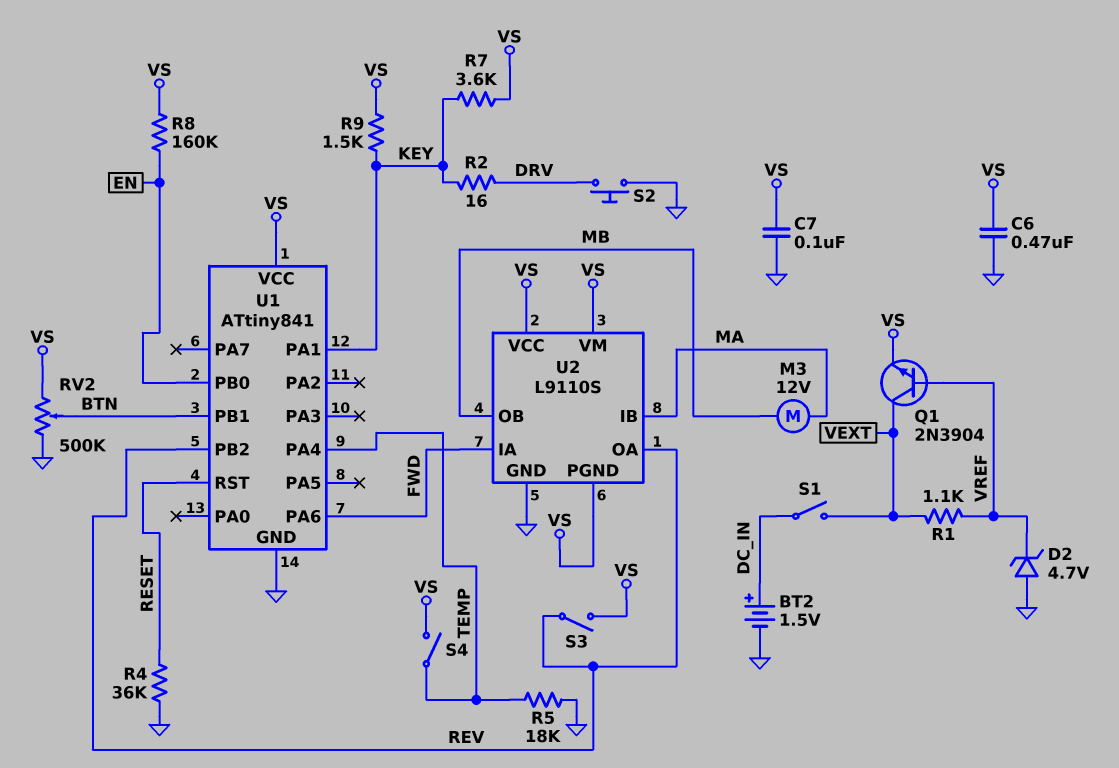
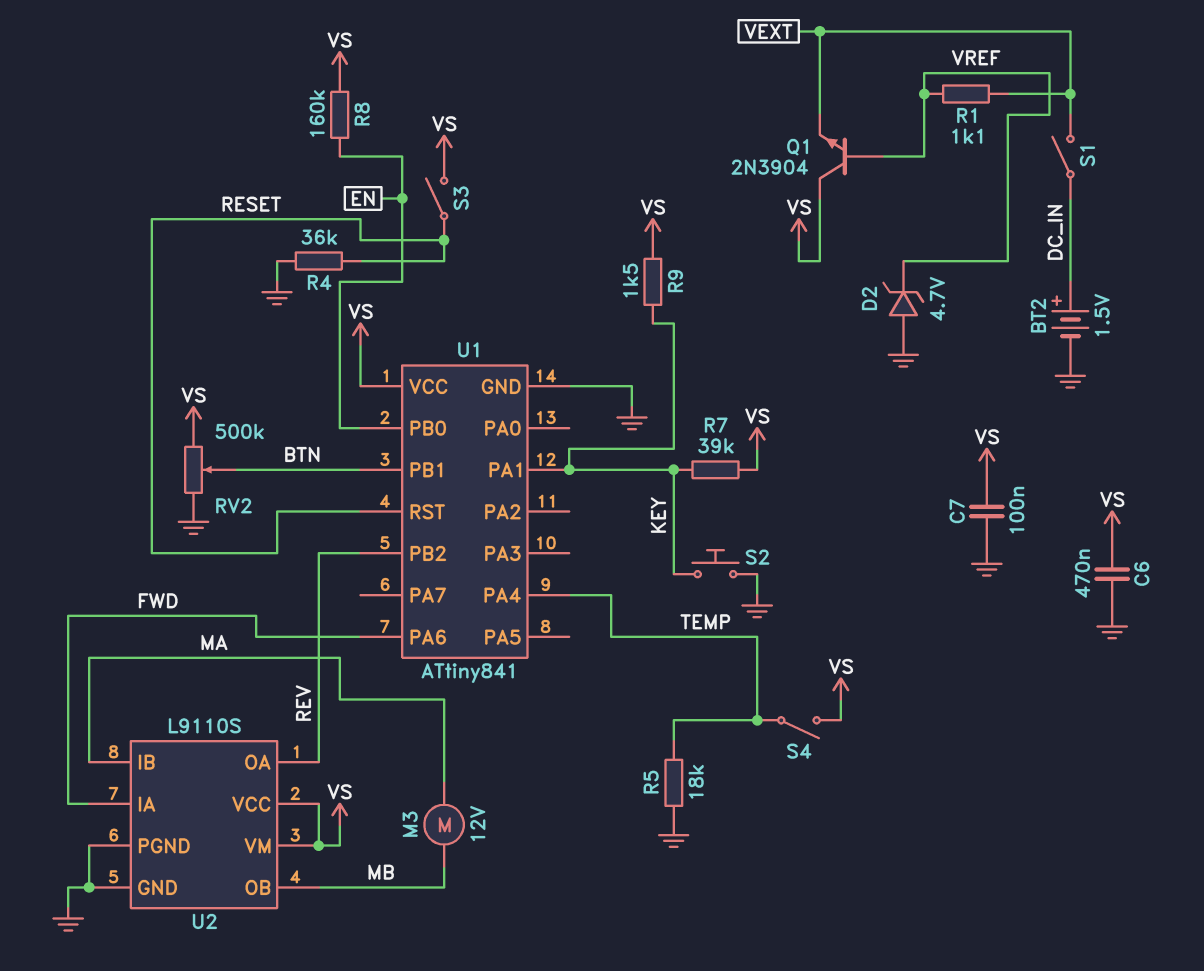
Q1: NPN 2N3904 (B VREF, C VEXT, E VS) -> NPN 2N3904 (B VREF, C VS, E VEXT)
R2: 16 (DRV, KEY) -> none
R7: 3.6k (KEY, VS) -> 39k (KEY, VS)
S2: button (DRV, GND) -> button (GND, KEY)
S3: switch (REV, VS) -> switch (RESET, VS)
U2 pin PGND: VS -> GND

